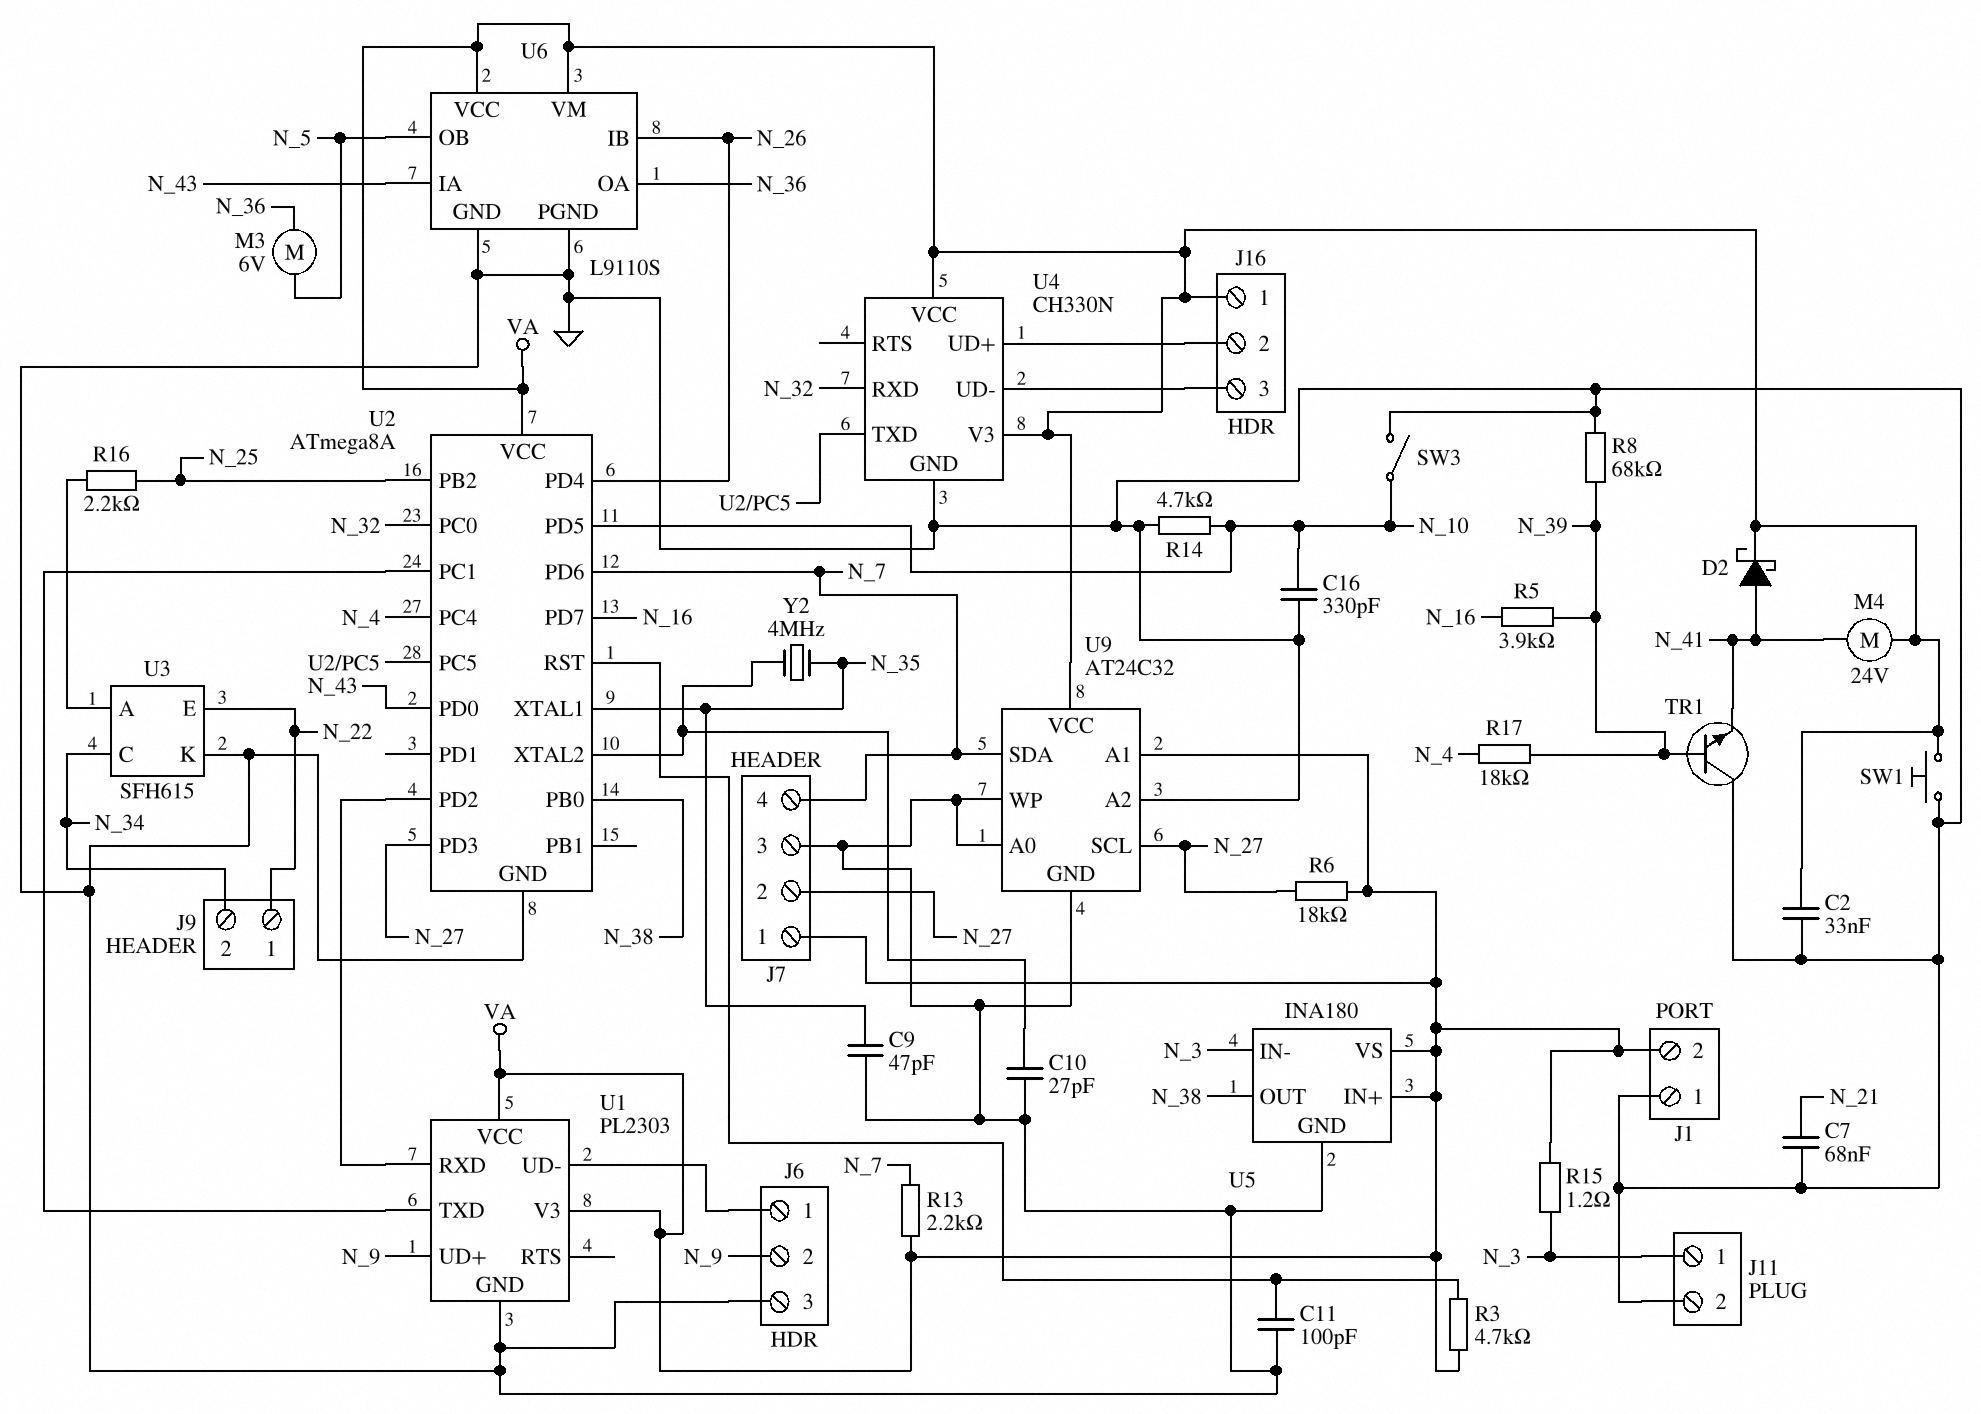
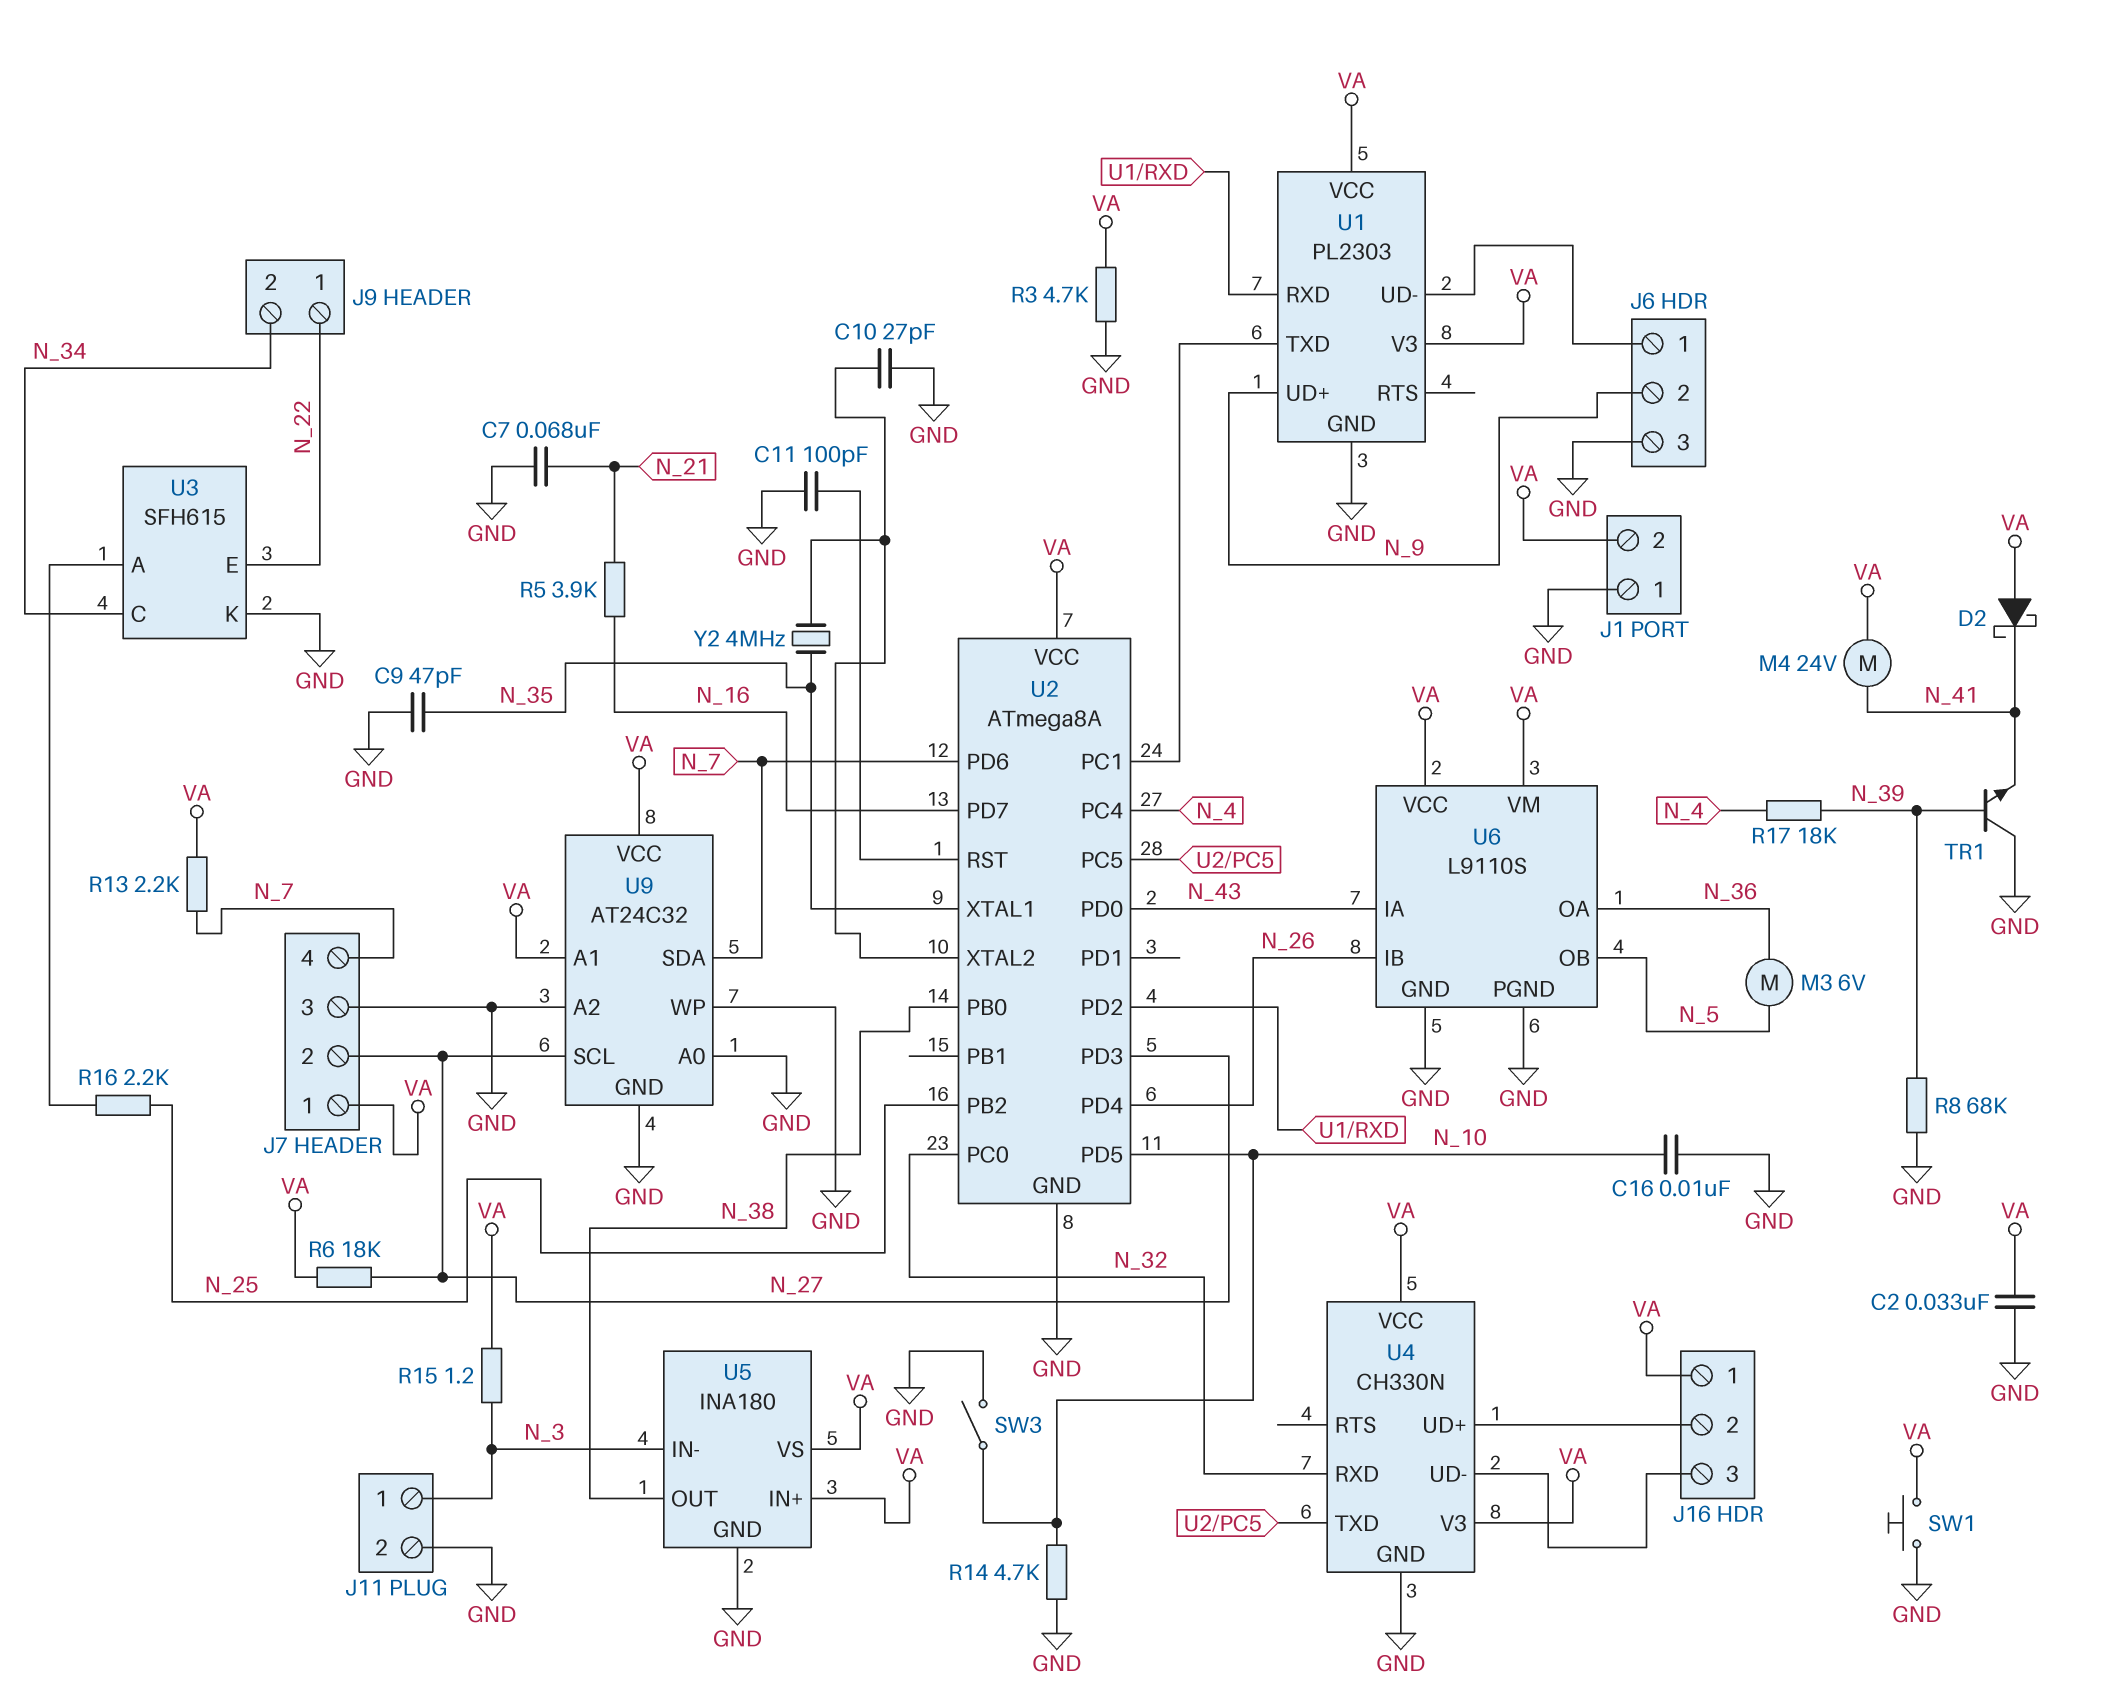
C16: 330pF (GND, N_10) -> 10nF (GND, N_10)
D2: schottky (A N_41, K VA) -> schottky (A VA, K N_41)
R3: 4.7k (U2/RST, VA) -> 4.7k (GND, VA)
R5: 3.9k (N_16, N_39) -> 3.9k (N_16, N_21)

